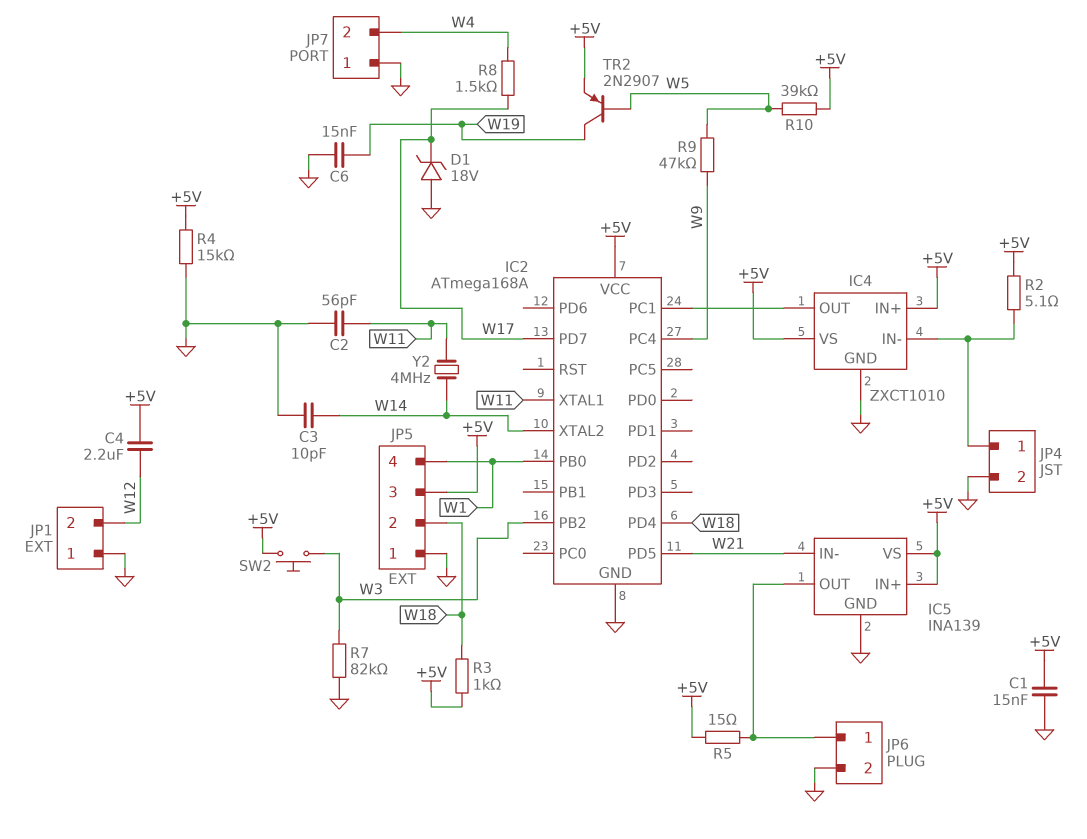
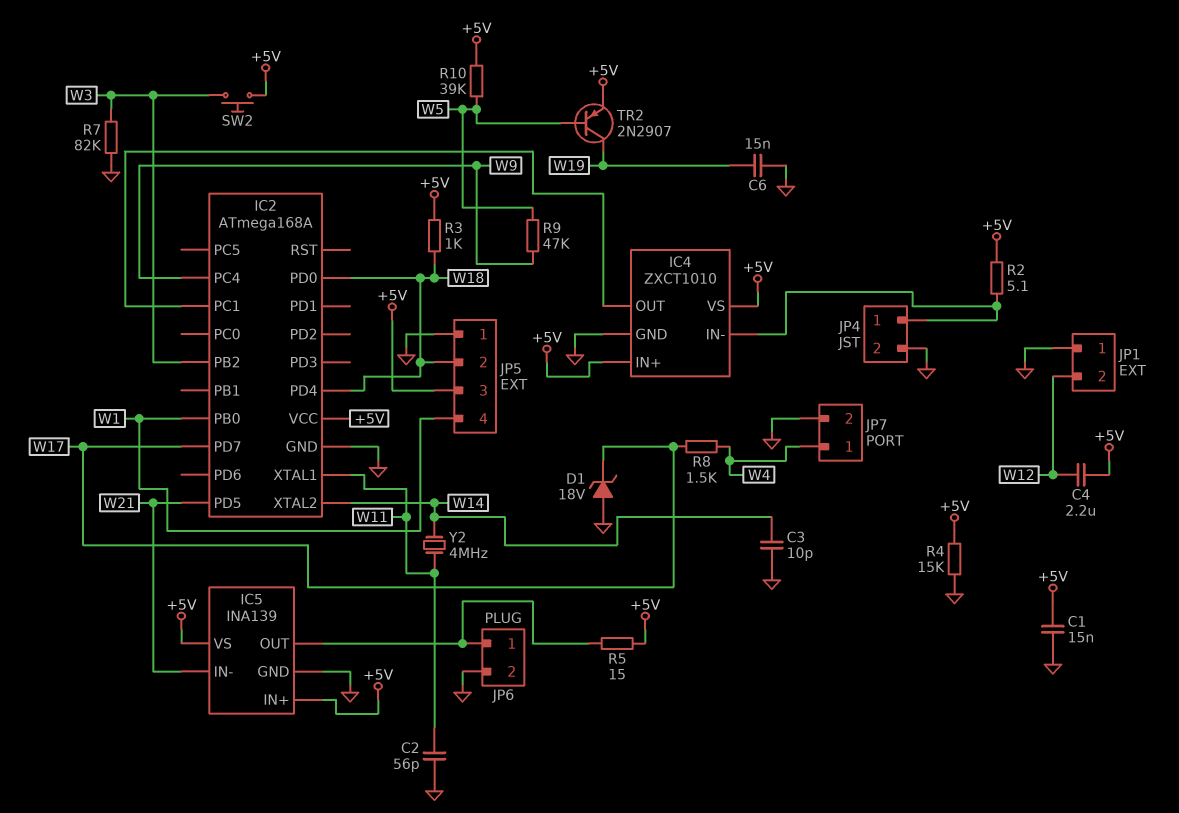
IC2 pin PD0: none -> W18
JP7 pin 1: GND -> W4
JP7 pin 2: W4 -> GND

